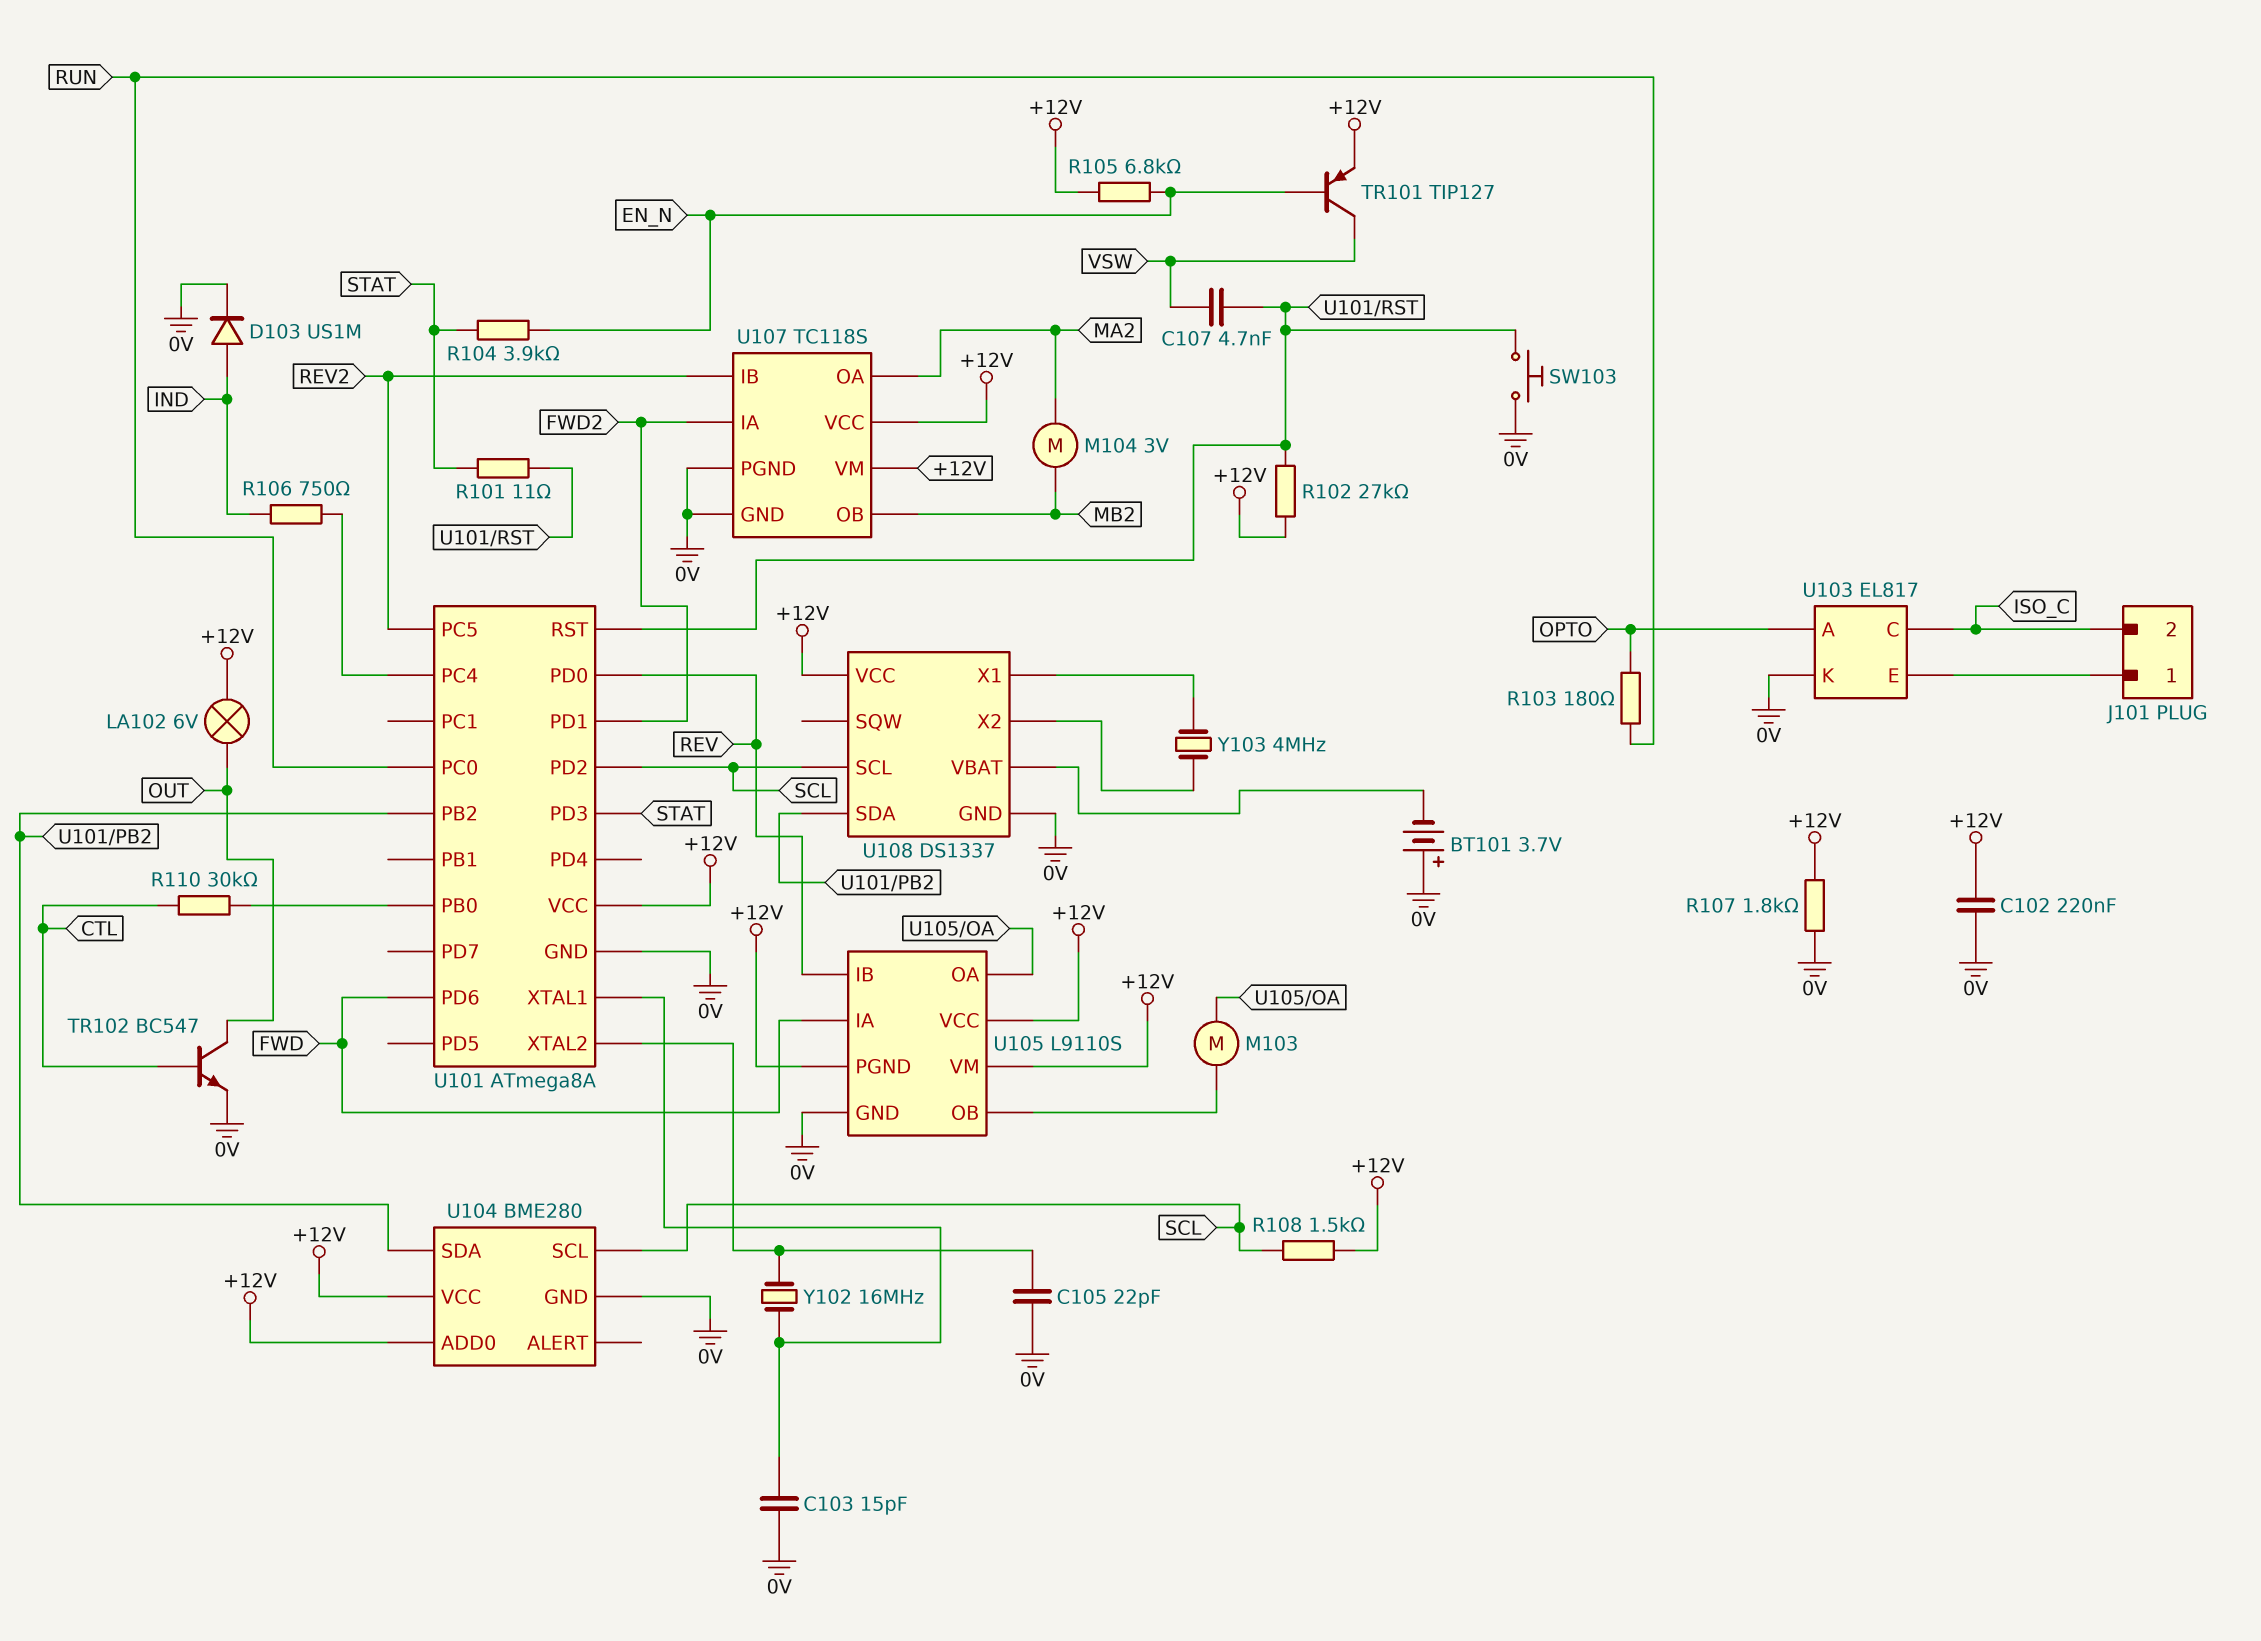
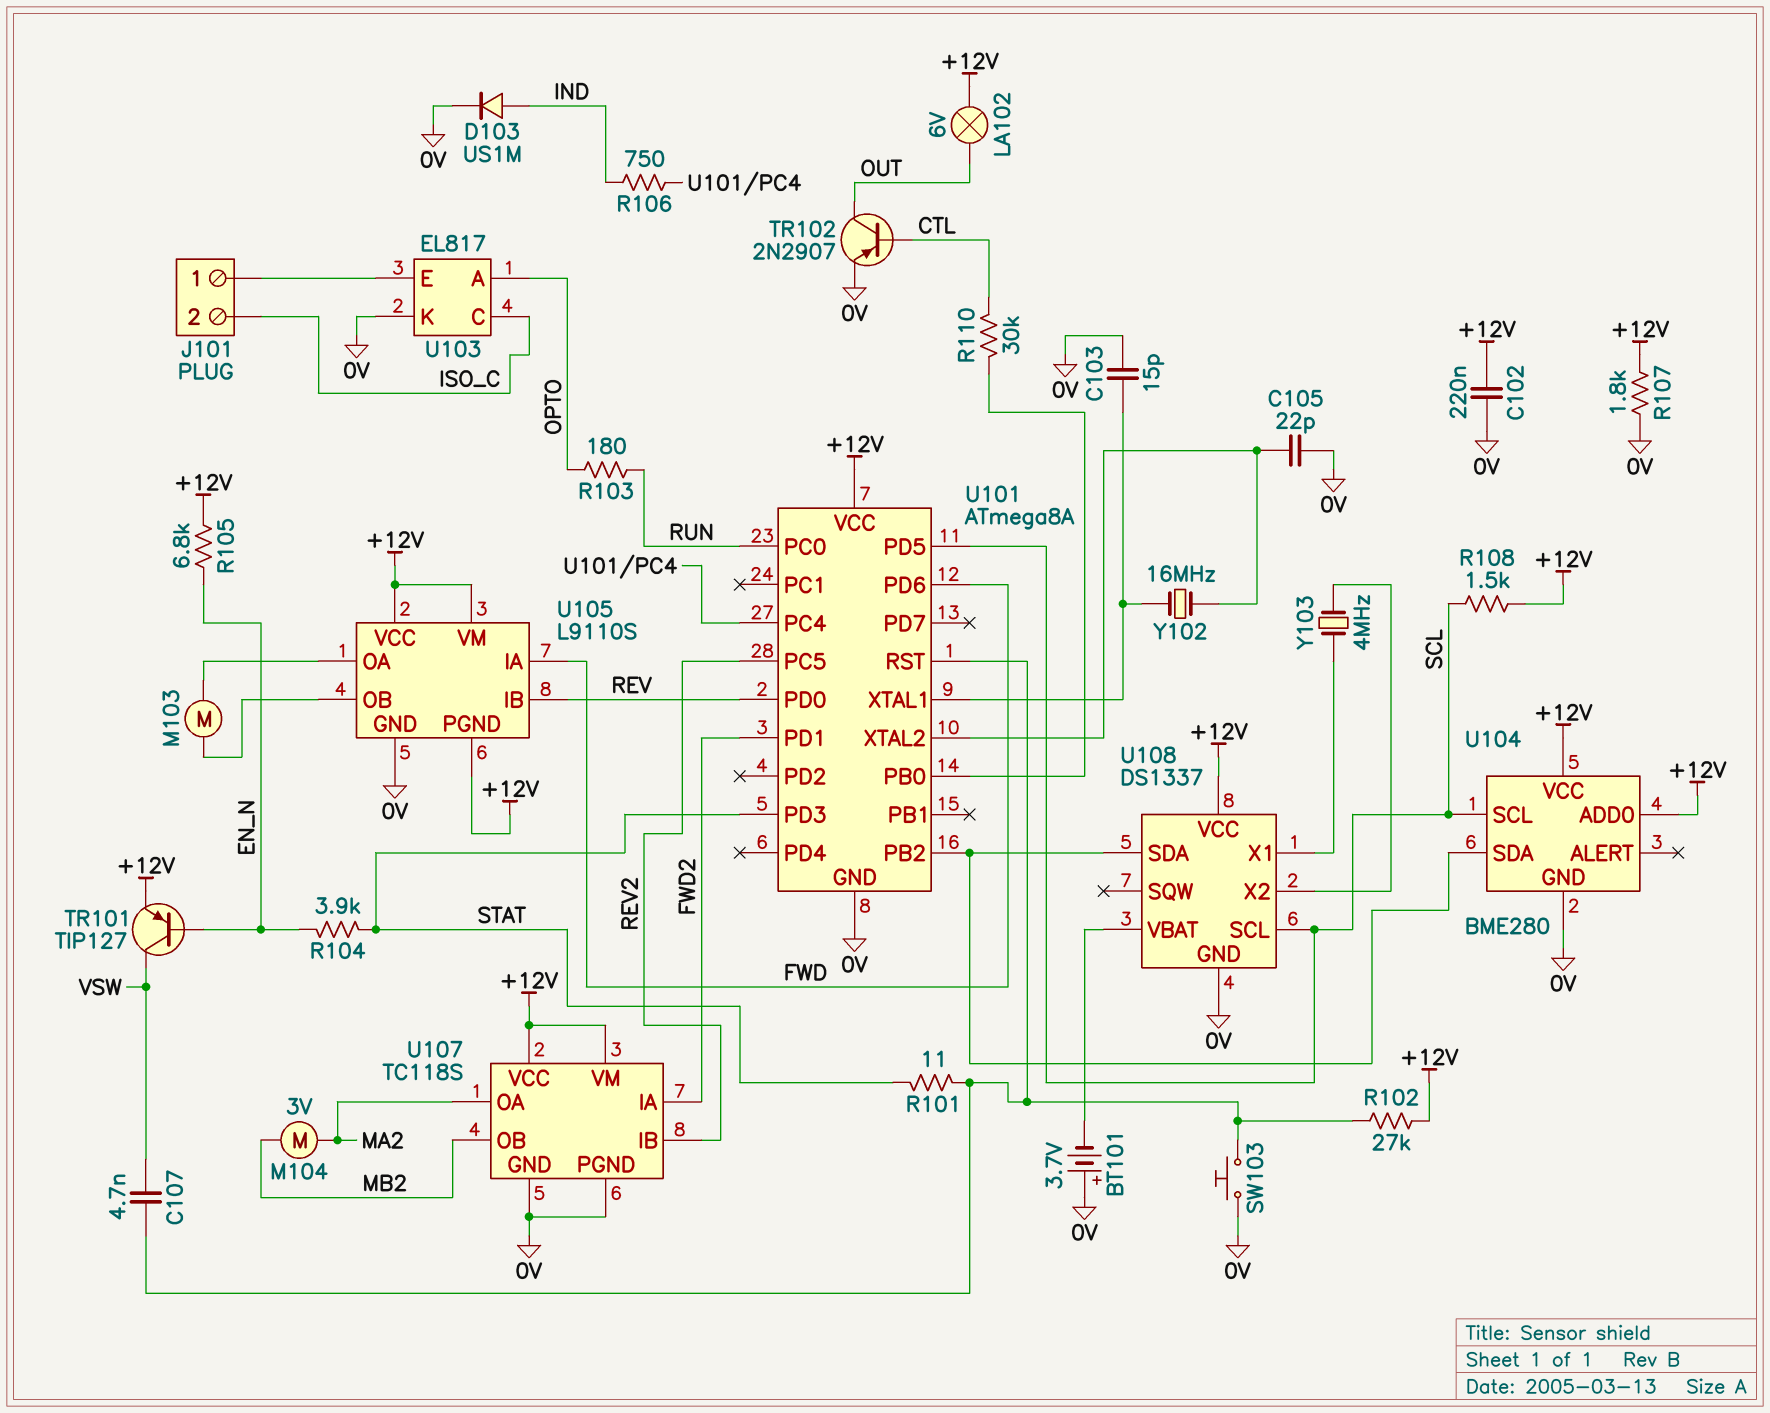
TR102: NPN BC547 (B CTL, C OUT, E 0V) -> PNP 2N2907 (B CTL, C OUT, E 0V)
U101 pin PD2: SCL -> none
U101 pin PD5: none -> SCL

